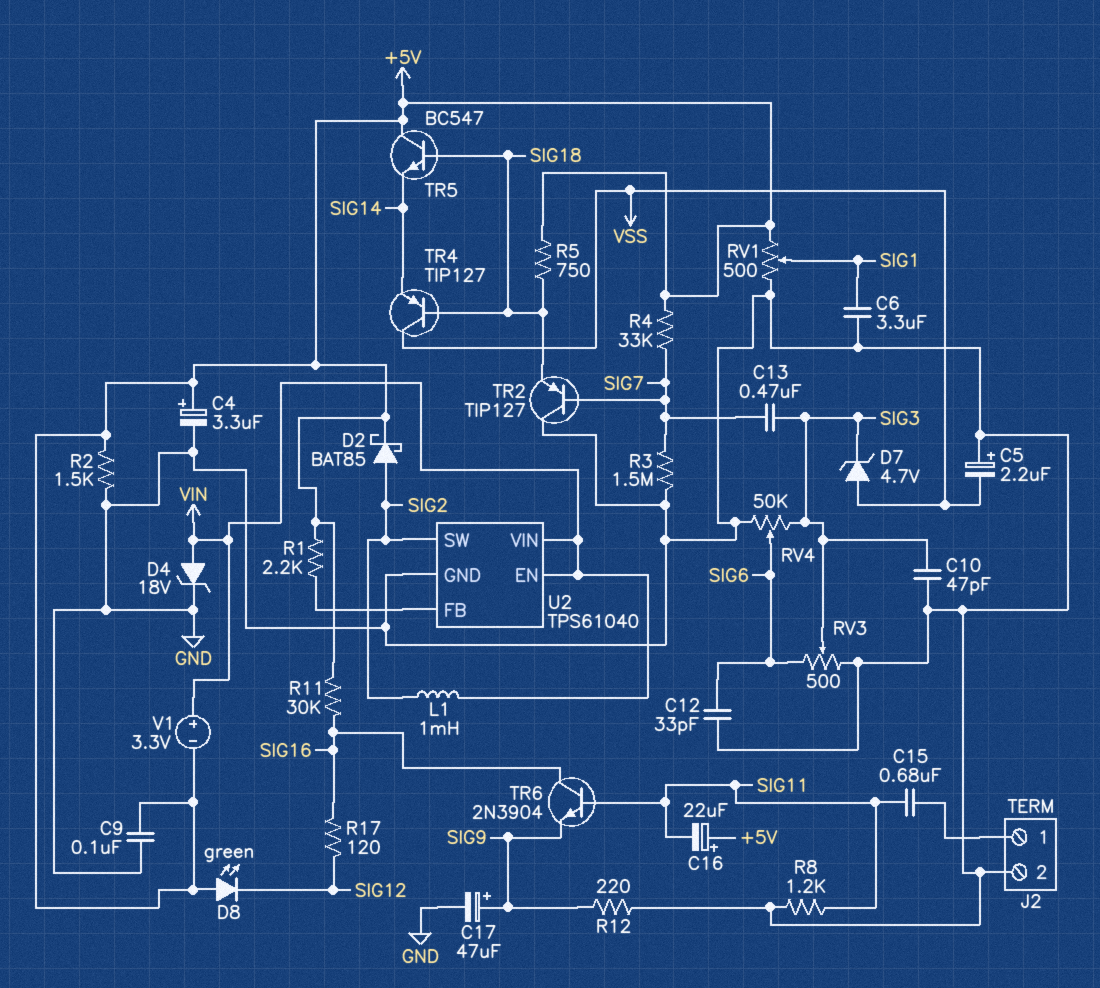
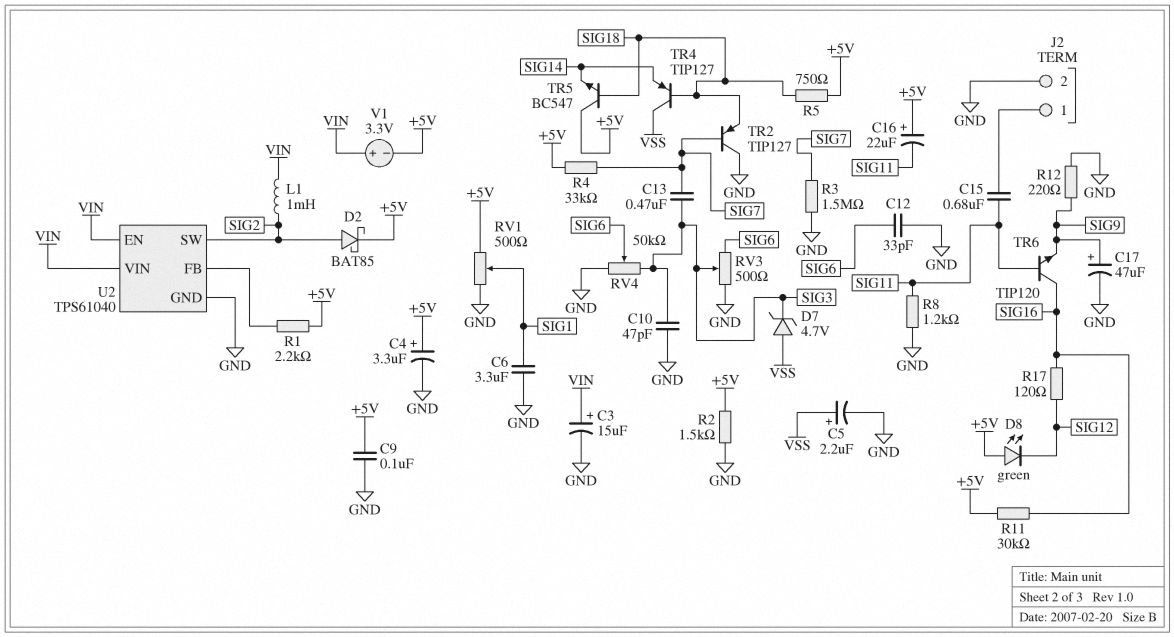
C3: none -> 15uF (plus VIN, minus GND)
C5: 2.2uF (plus GND, minus VSS) -> 2.2uF (plus VSS, minus GND)
D4: zener 18V (A VIN, K GND) -> none
TR6: NPN 2N3904 (B SIG11, C SIG16, E SIG9) -> NPN TIP120 (B SIG11, C SIG16, E SIG9)

